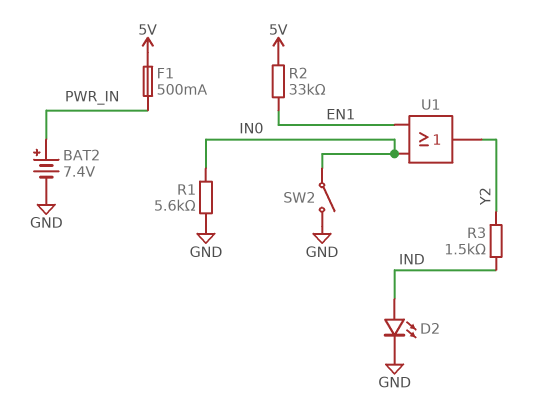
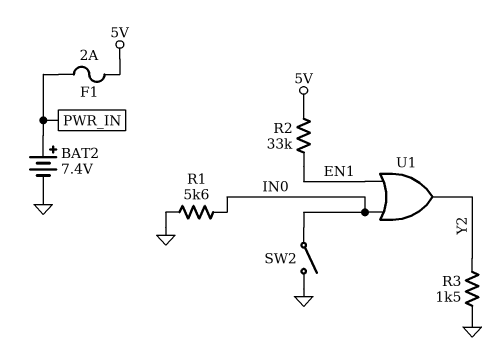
D2: LED (A IND, K GND) -> none
F1: 500mA (5V, PWR_IN) -> 2A (5V, PWR_IN)
R3: 1.5k (IND, Y2) -> 1.5k (GND, Y2)

